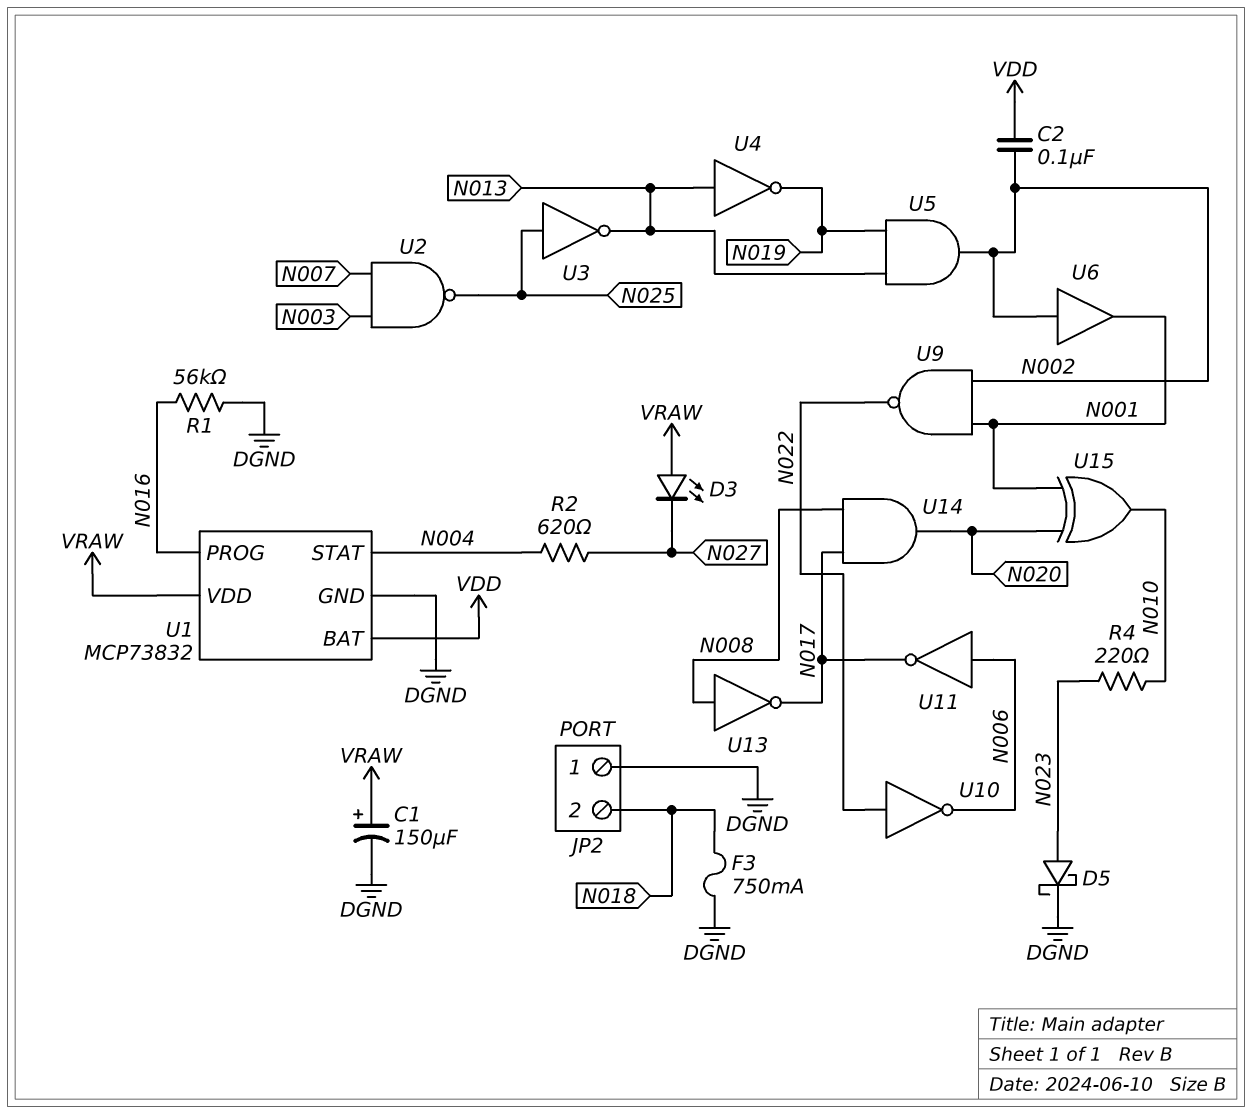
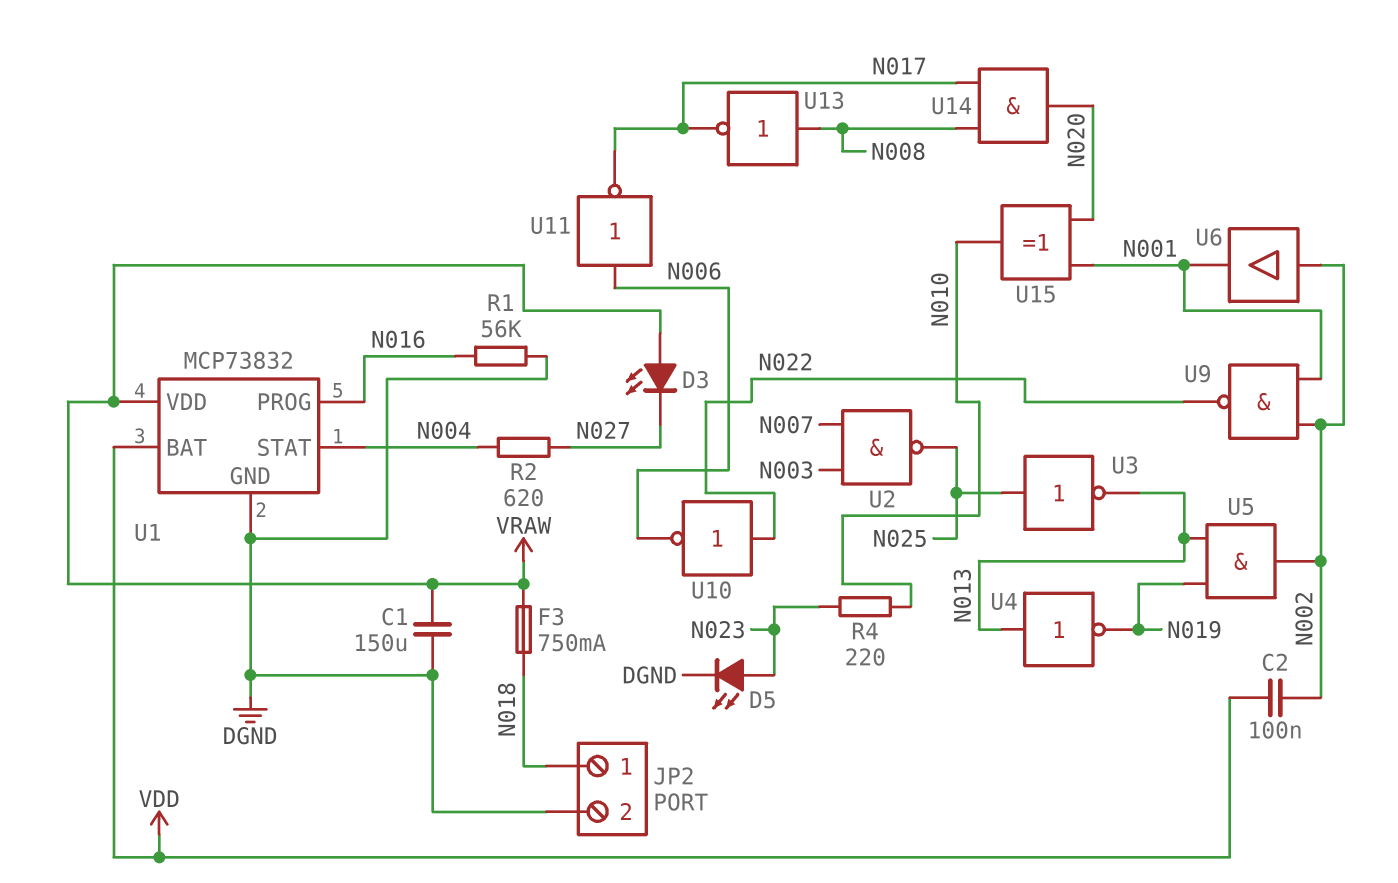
C1: 150uF (plus VRAW, minus DGND) -> 150uF (DGND, VRAW)
D5: schottky (A N023, K DGND) -> LED (A N023, K DGND)
F3: 750mA (DGND, N018) -> 750mA (N018, VRAW)
JP2 pin 1: DGND -> N018
JP2 pin 2: N018 -> DGND

